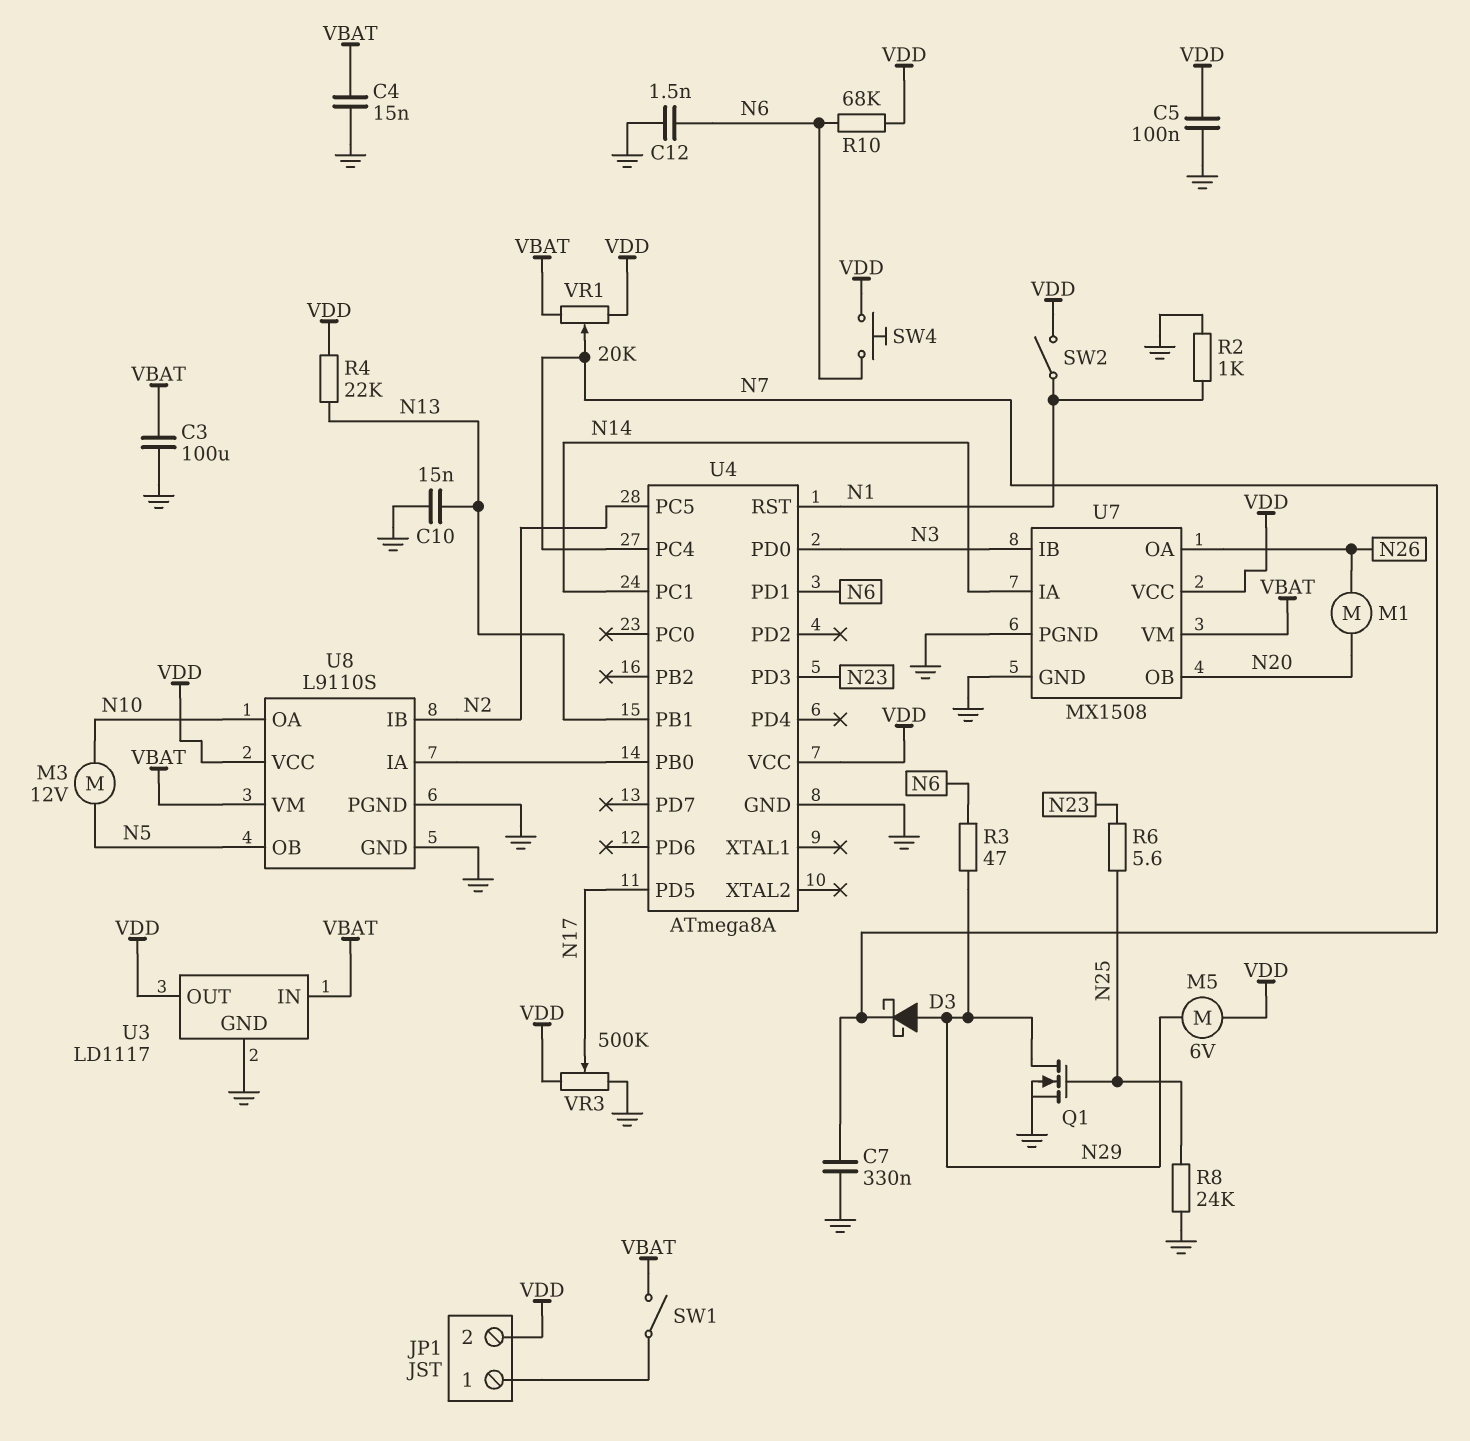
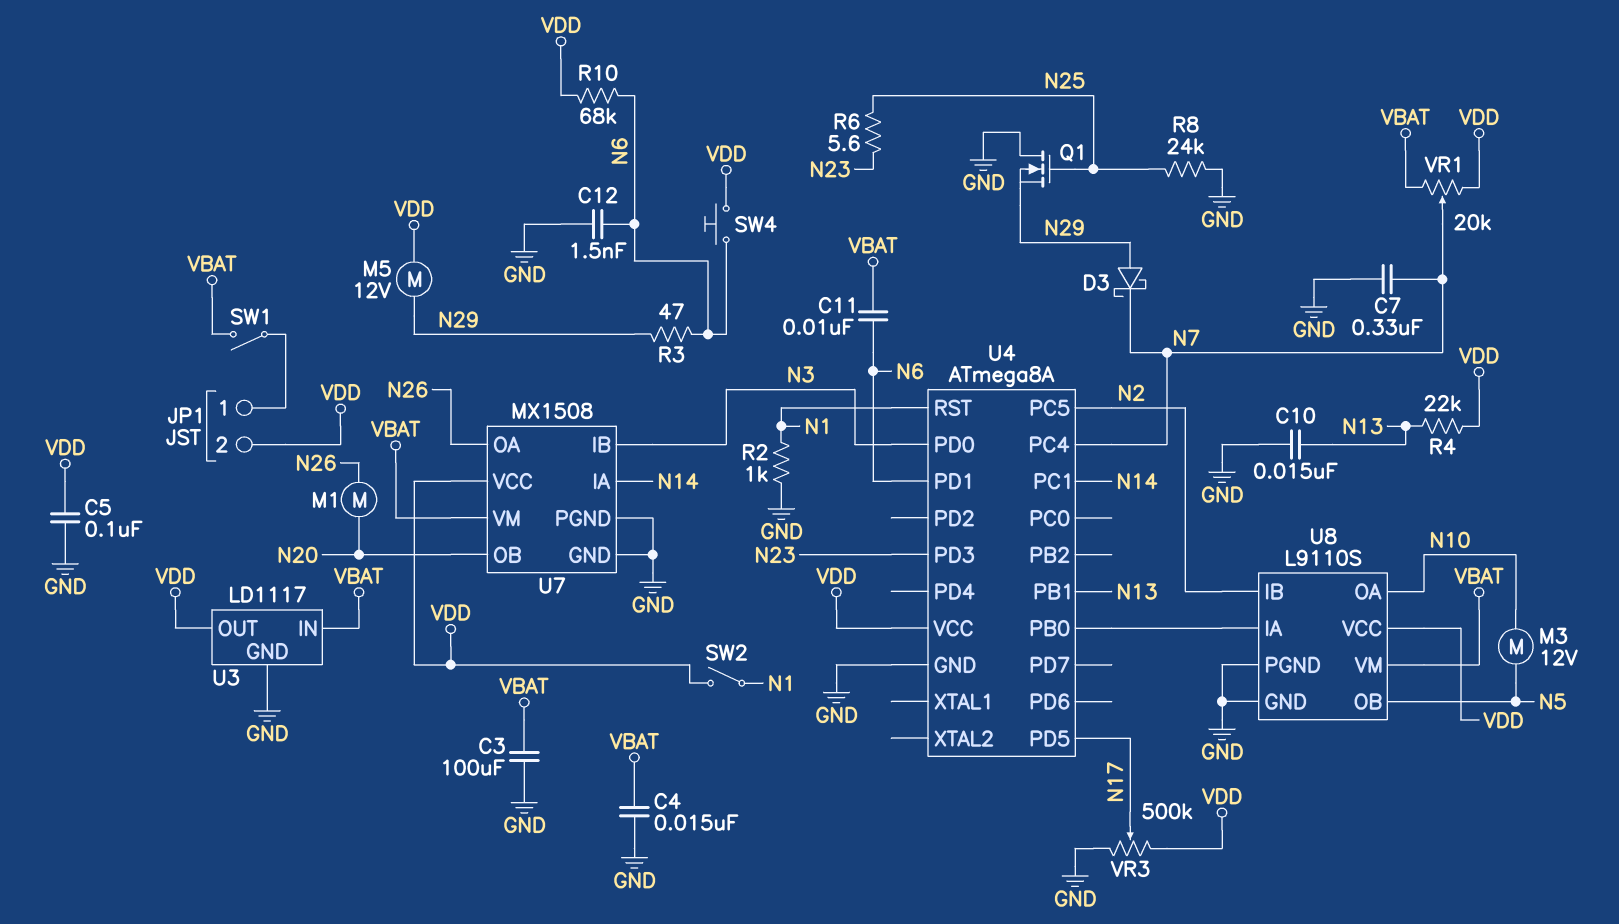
C11: none -> 10nF (N6, VBAT)
M5: motor 6V (N29, VDD) -> motor 12V (N29, VDD)
Q1: NMOS (G N25, D N29, S GND) -> NMOS (G N25, D GND, S N29)

